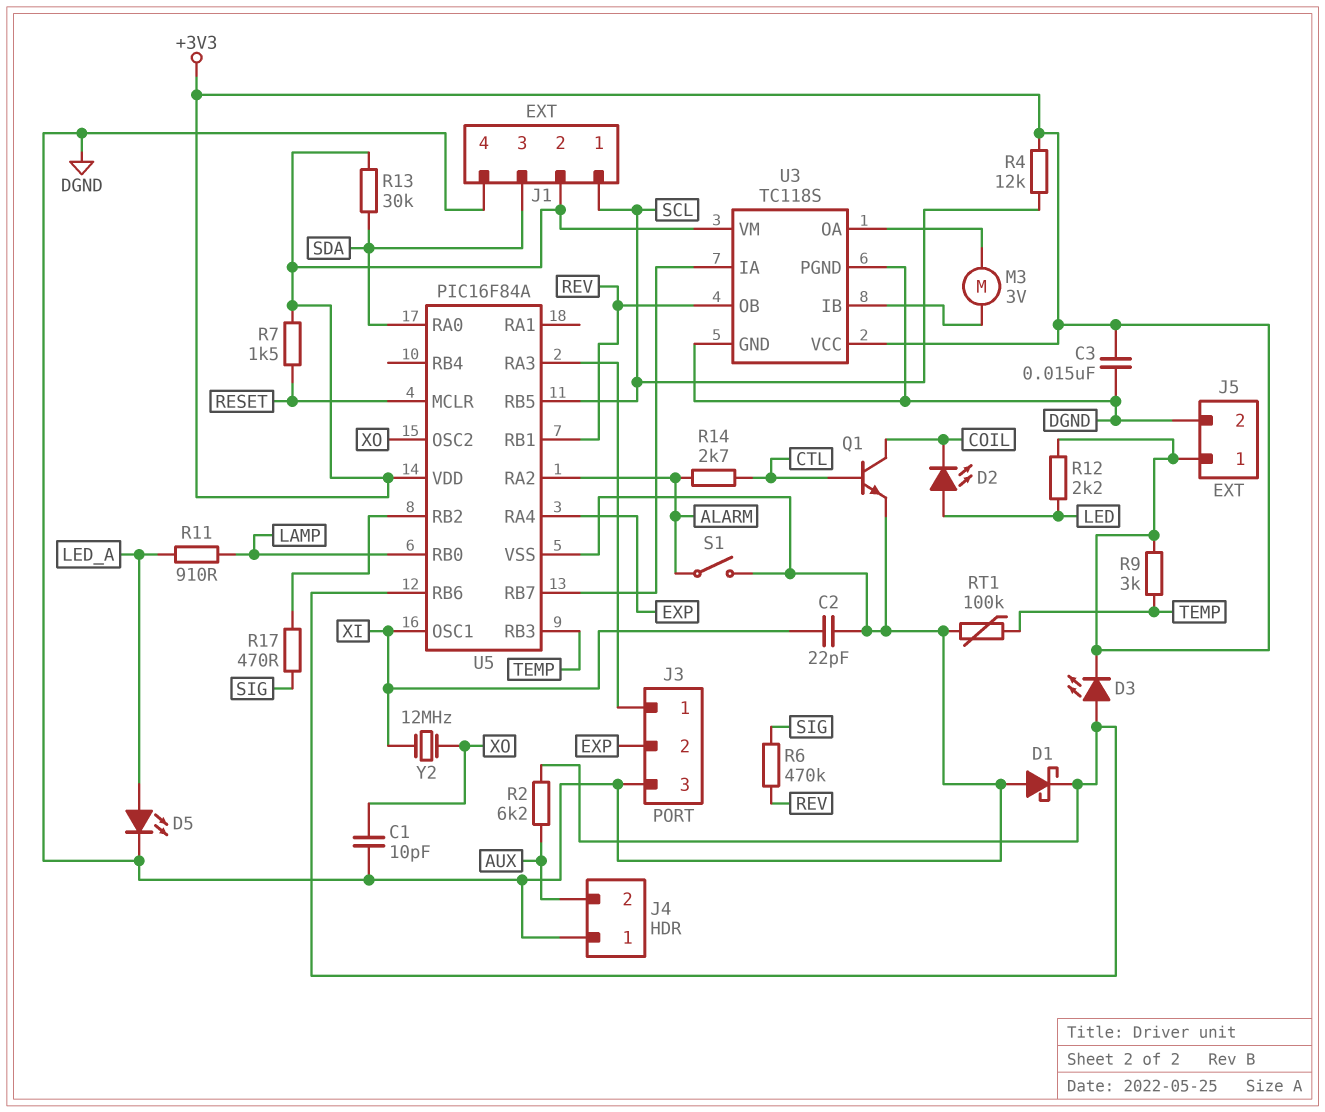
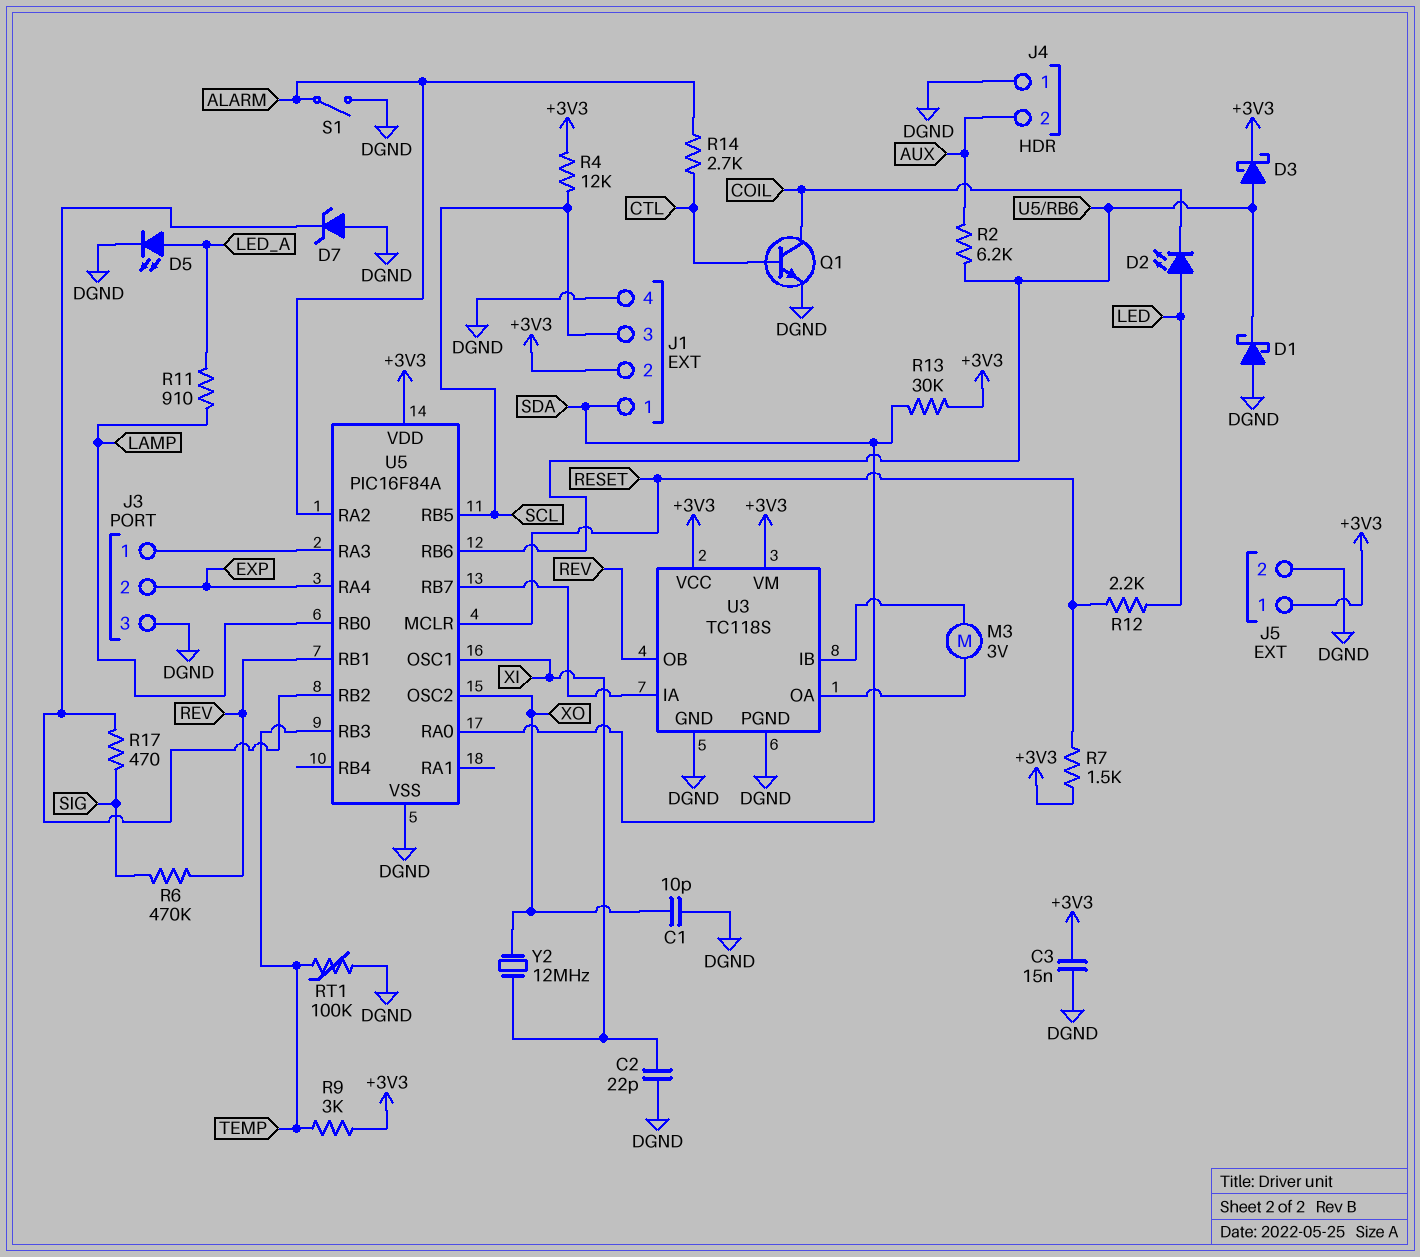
D3: LED (A U5/RB6, K +3V3) -> schottky (A U5/RB6, K +3V3)
D7: none -> zener (A DGND, K U5/RB2)
J1 pin 1: SCL -> SDA
J1 pin 3: SDA -> SCL
R12: 2.2k (+3V3, LED) -> 2.2k (LED, RESET)

